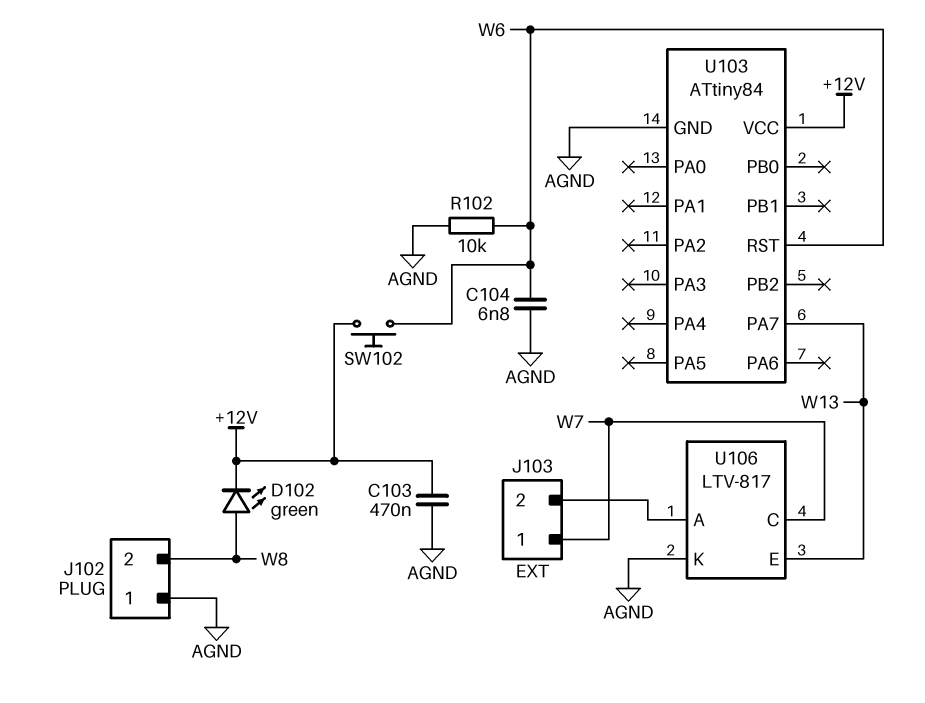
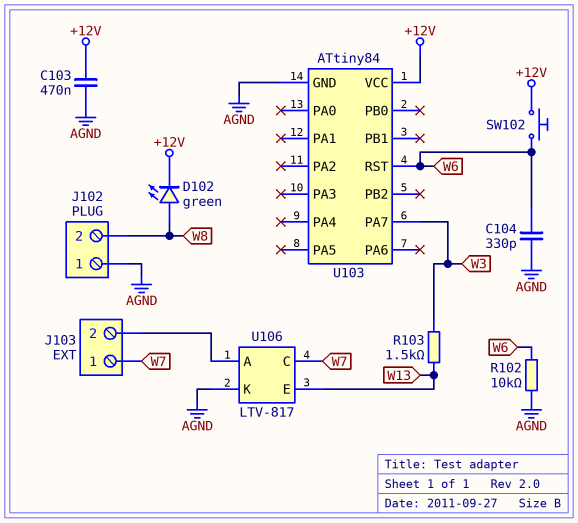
C104: 6.8nF (AGND, W6) -> 330pF (AGND, W6)
R103: none -> 1.5k (W3, W13)
U103 pin PA7: W13 -> W3

